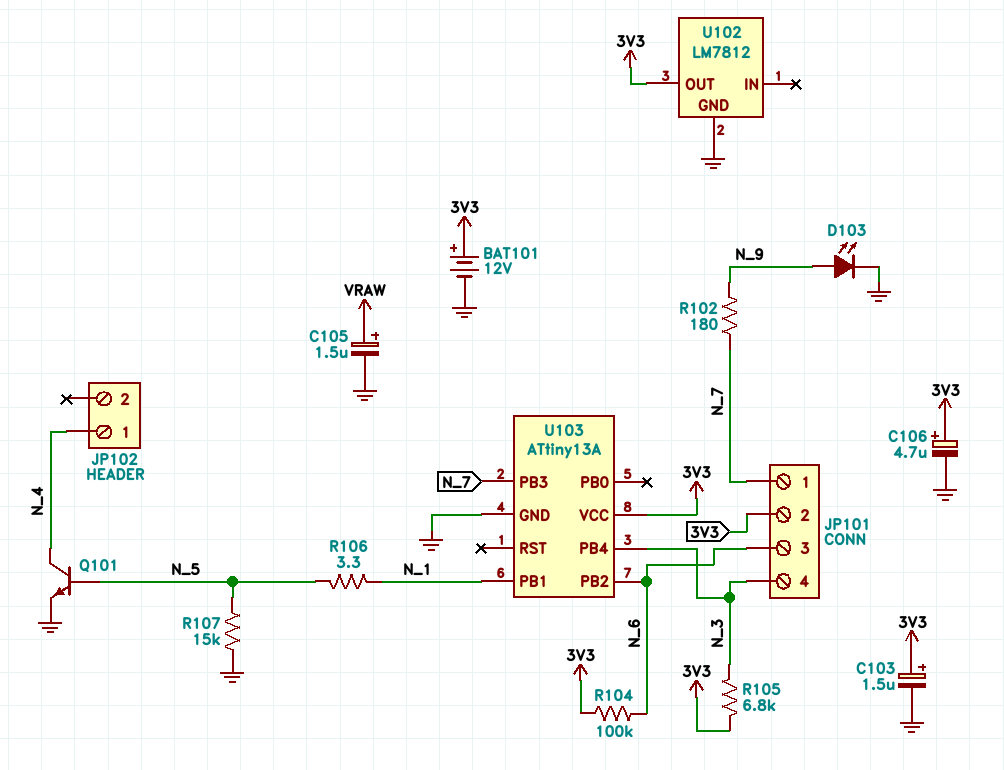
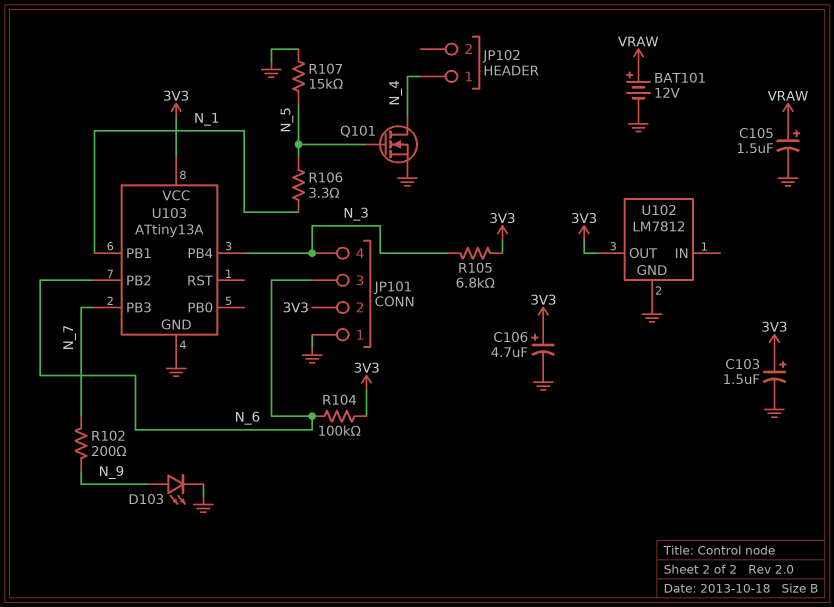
BAT101: 12V (plus 3V3, minus GND) -> 12V (plus VRAW, minus GND)
JP101 pin 1: N_7 -> GND
Q101: NPN (B N_5, C N_4, E GND) -> NMOS (G N_5, D N_4, S GND)
R102: 180 (N_7, N_9) -> 200 (N_7, N_9)

